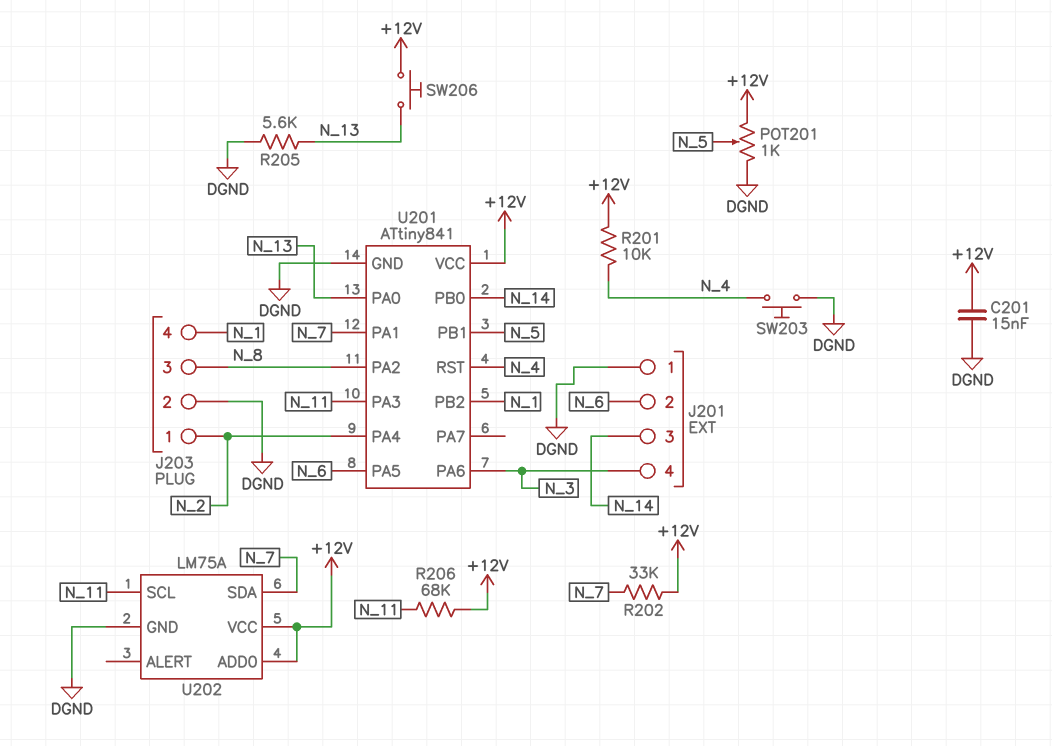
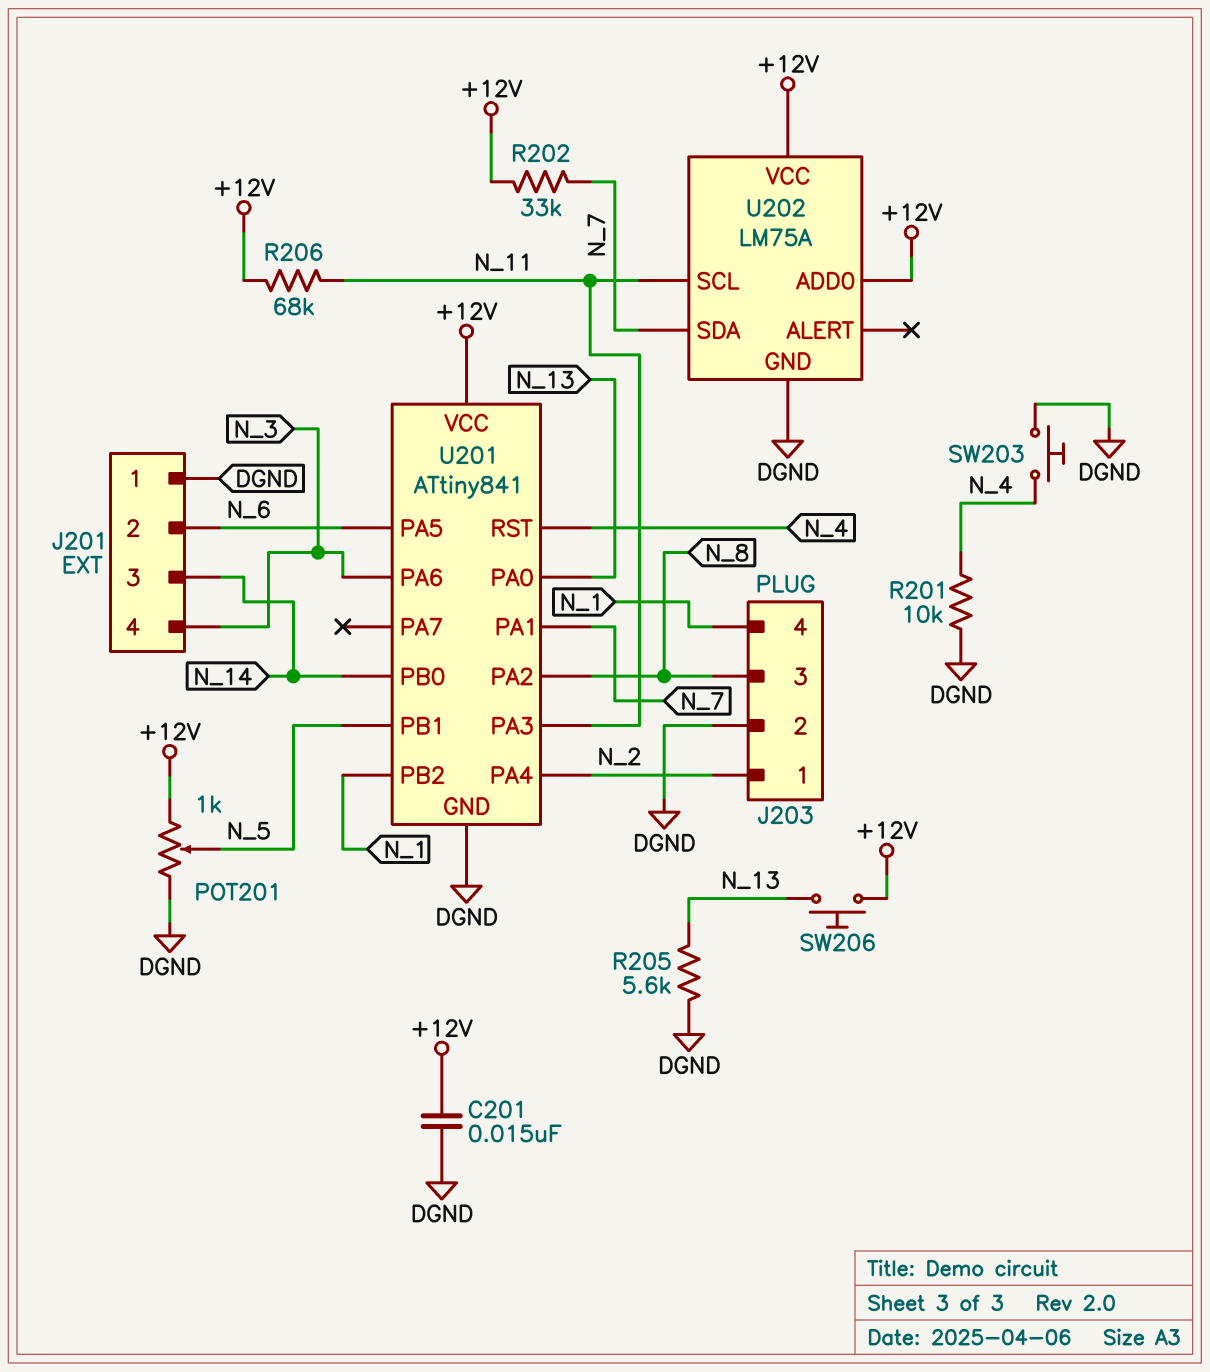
R201: 10k (+12V, N_4) -> 10k (DGND, N_4)

